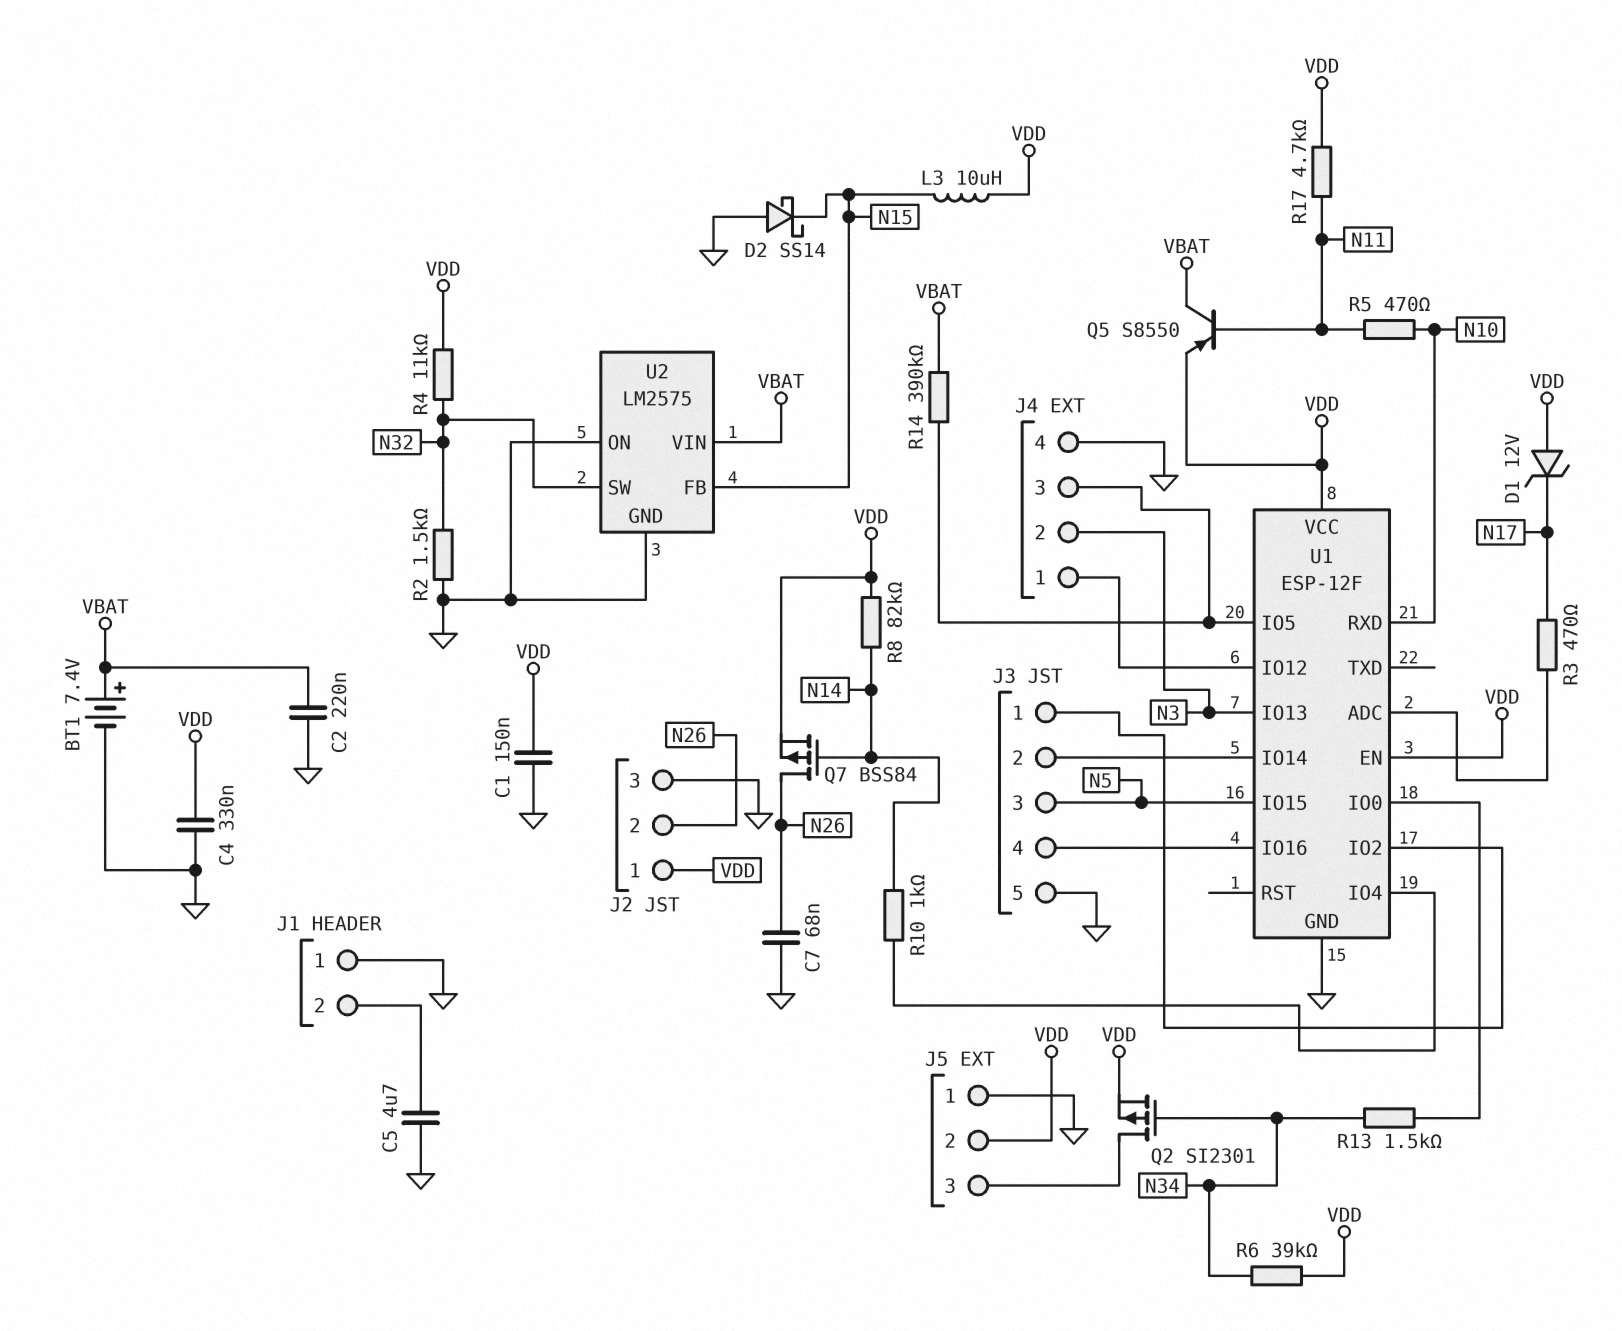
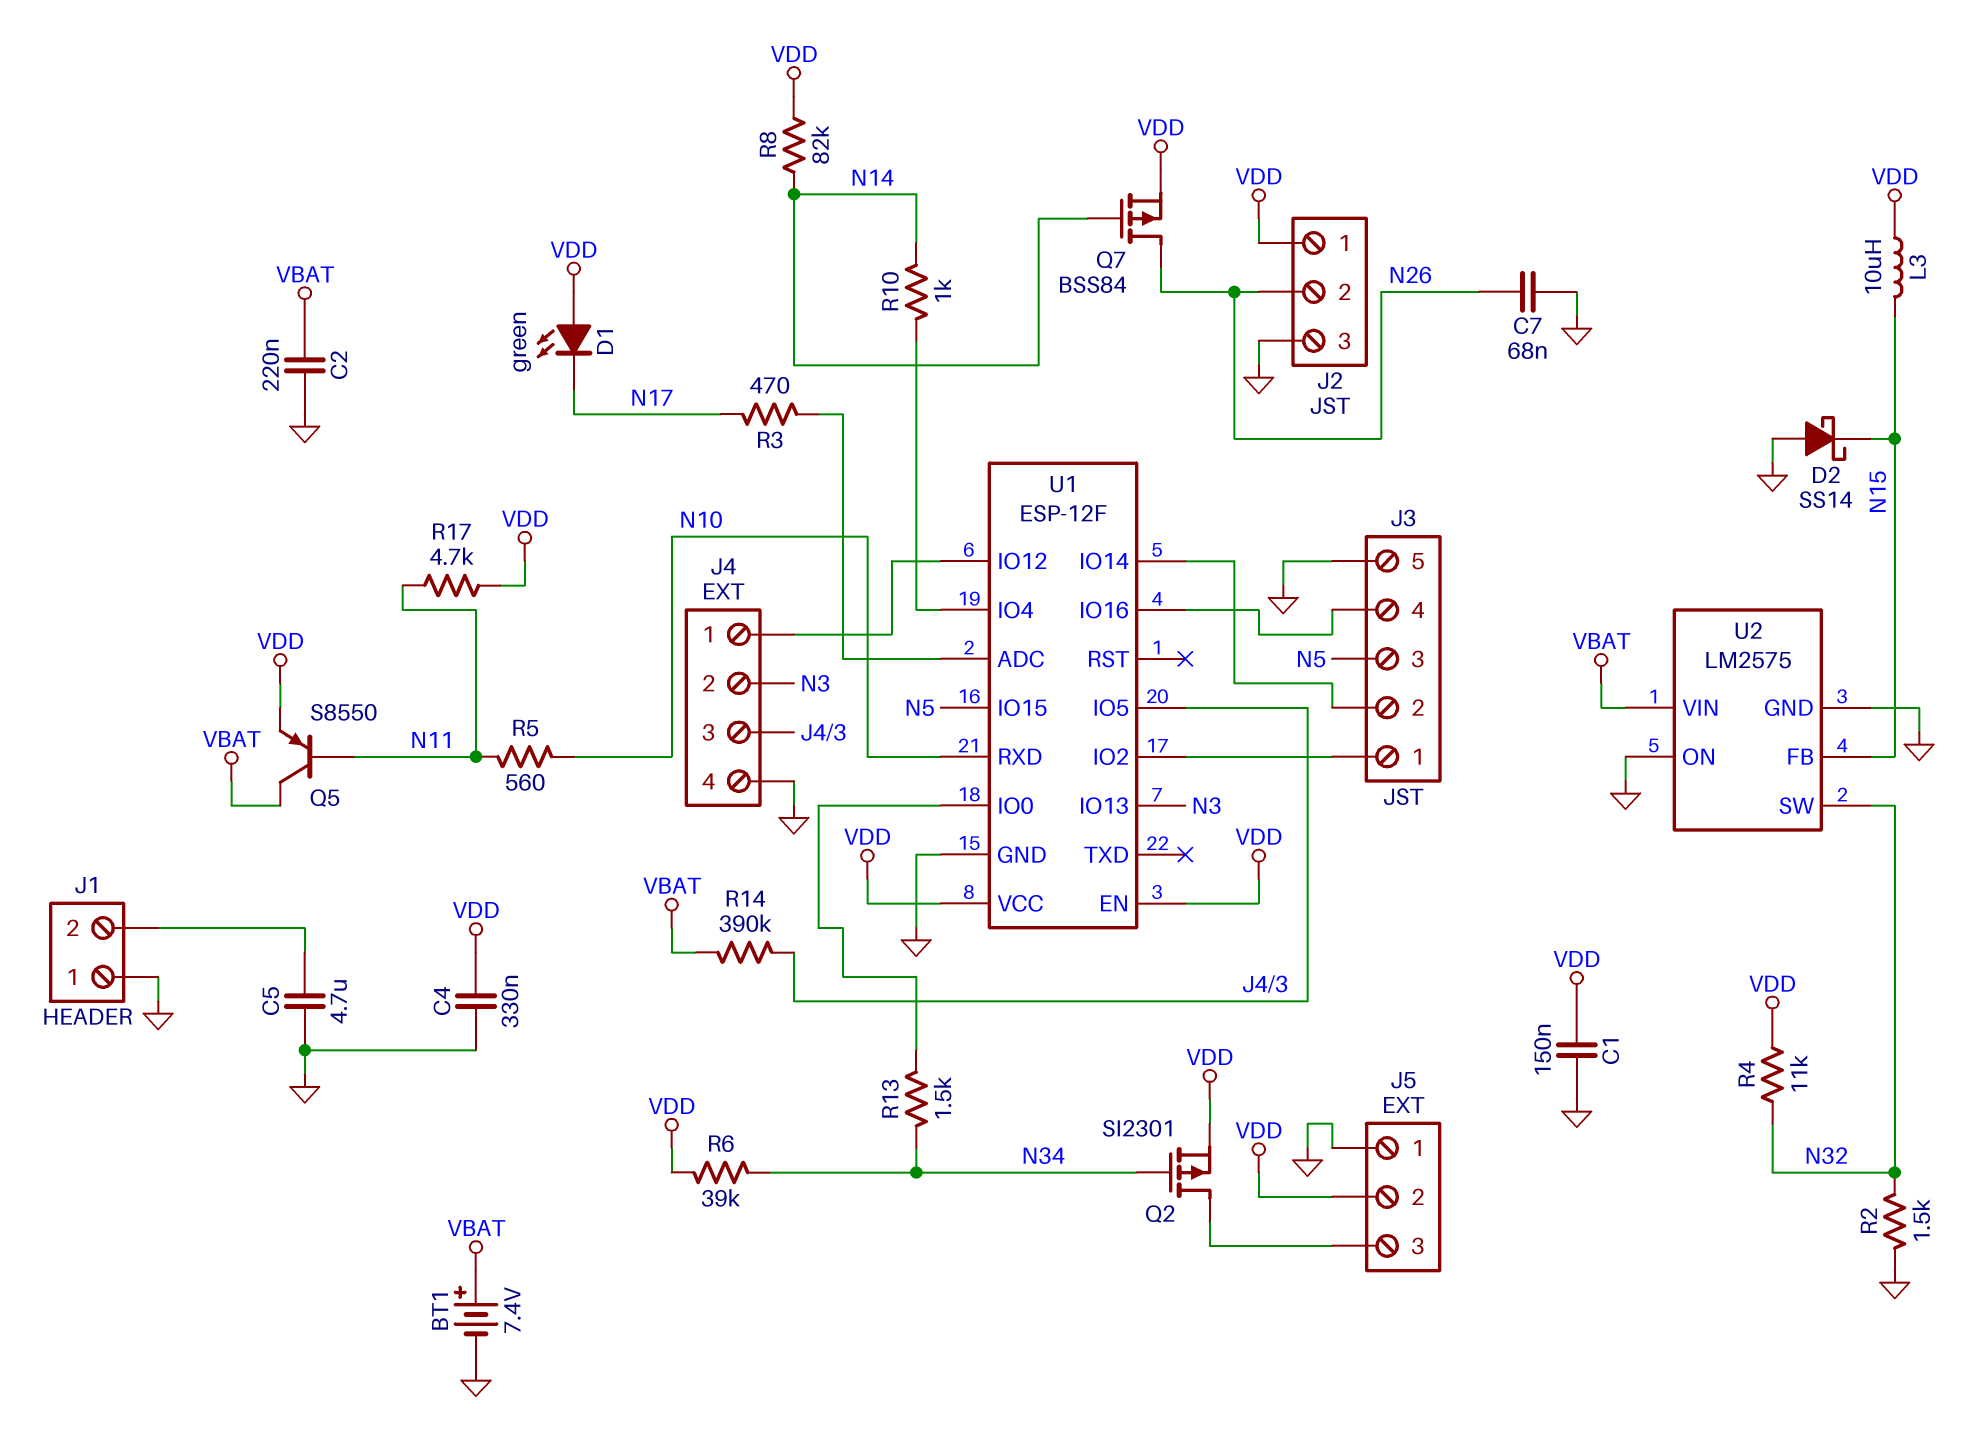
D1: zener 12V (A VDD, K N17) -> LED green (A VDD, K N17)
R5: 470 (N10, N11) -> 560 (N10, N11)

